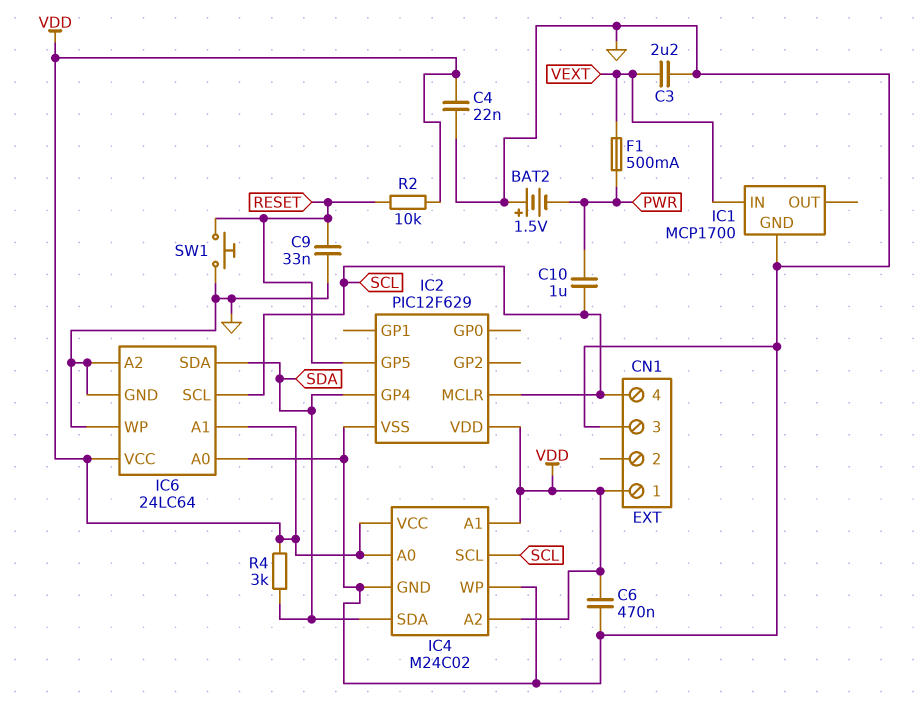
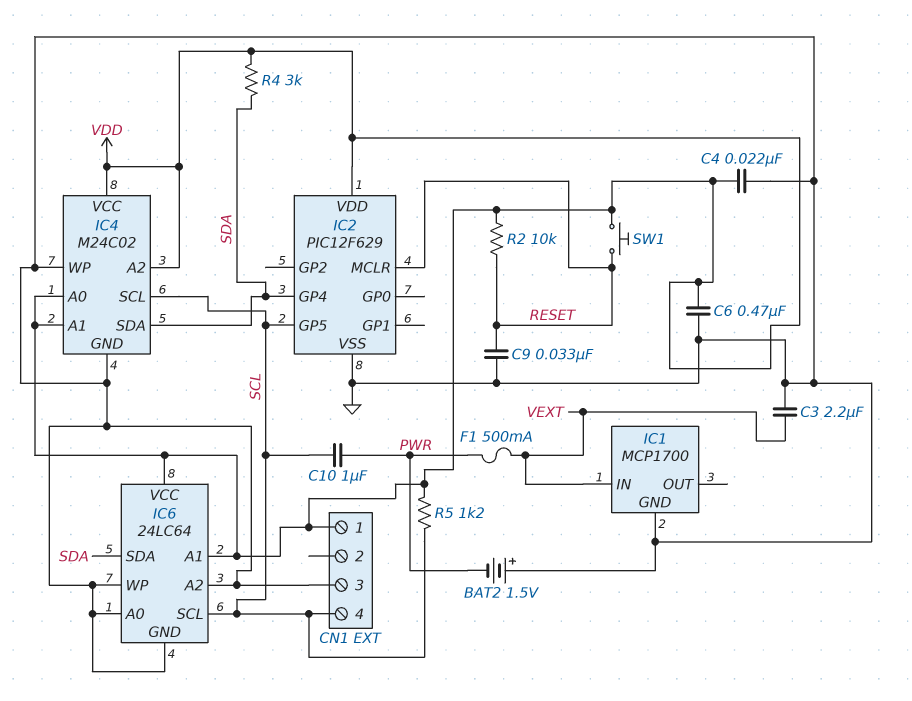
IC2 pin GP5: RESET -> SCL
IC2 pin MCLR: SCL -> RESET
R5: none -> 1.2k (SCL, VDD)
SW1: button (GND, RESET) -> button (RESET, VDD)

